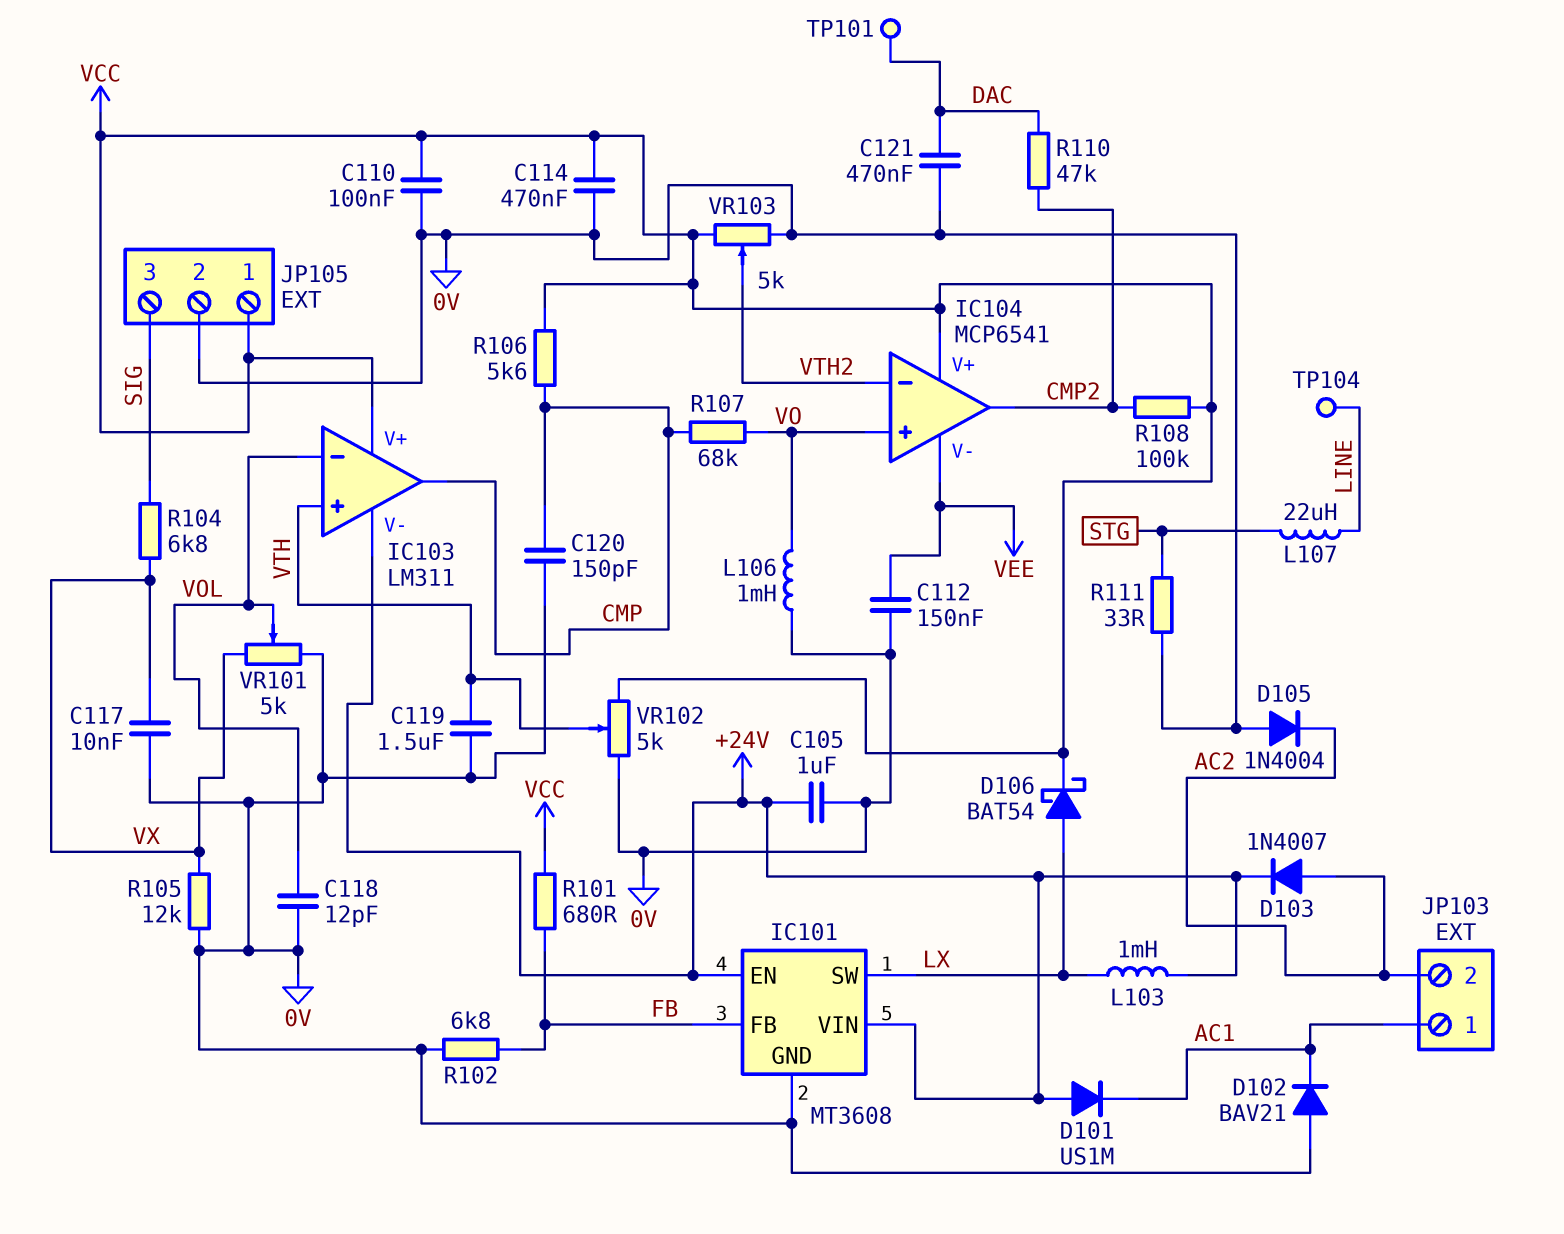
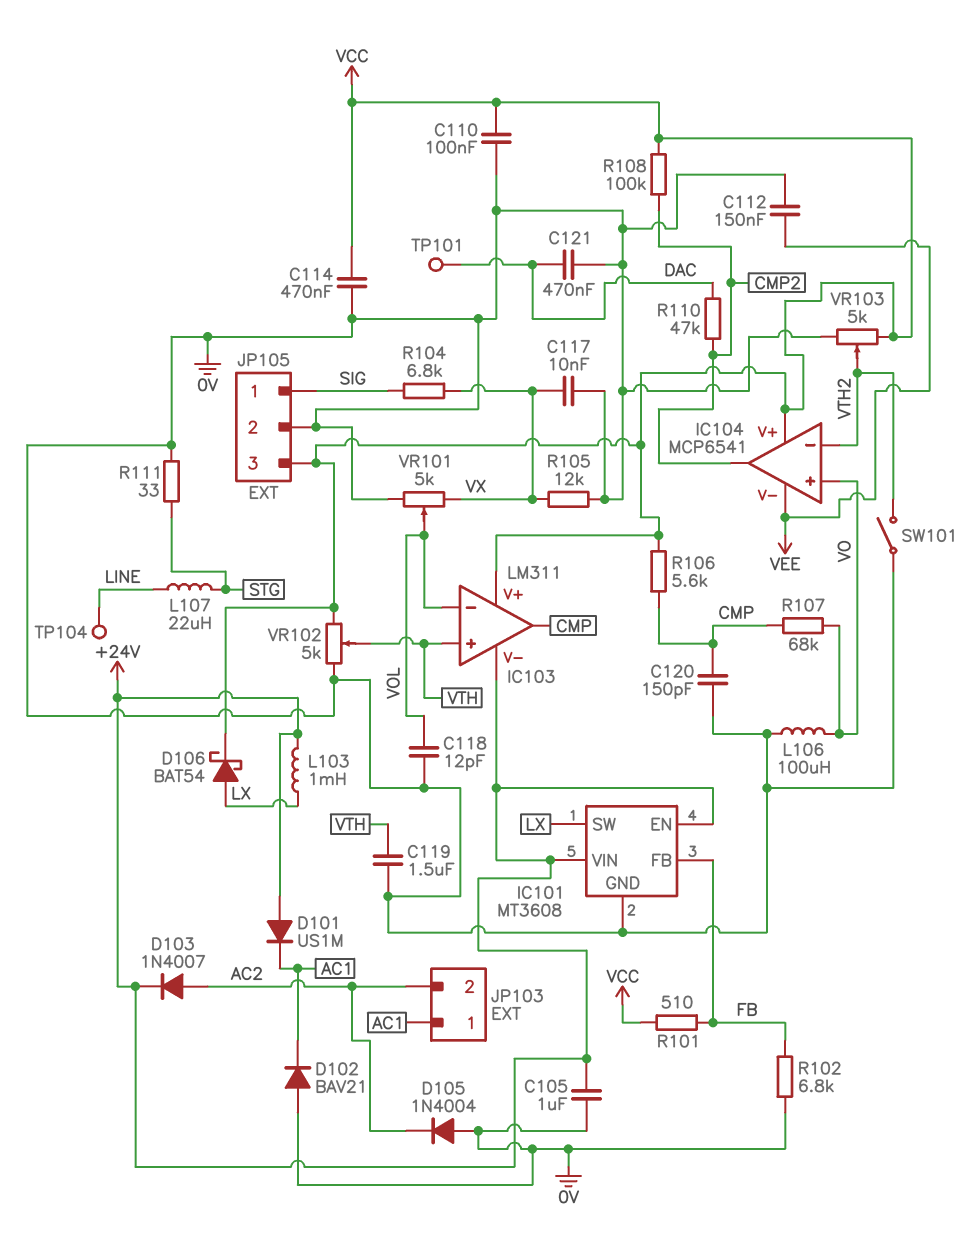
JP105 pin 1: VCC -> SIG
JP105 pin 3: SIG -> VCC
L106: 1mH (0V, VO) -> 100uH (0V, VO)
R101: 680 (FB, VCC) -> 510 (FB, VCC)
SW101: none -> switch (0V, VTH2)

